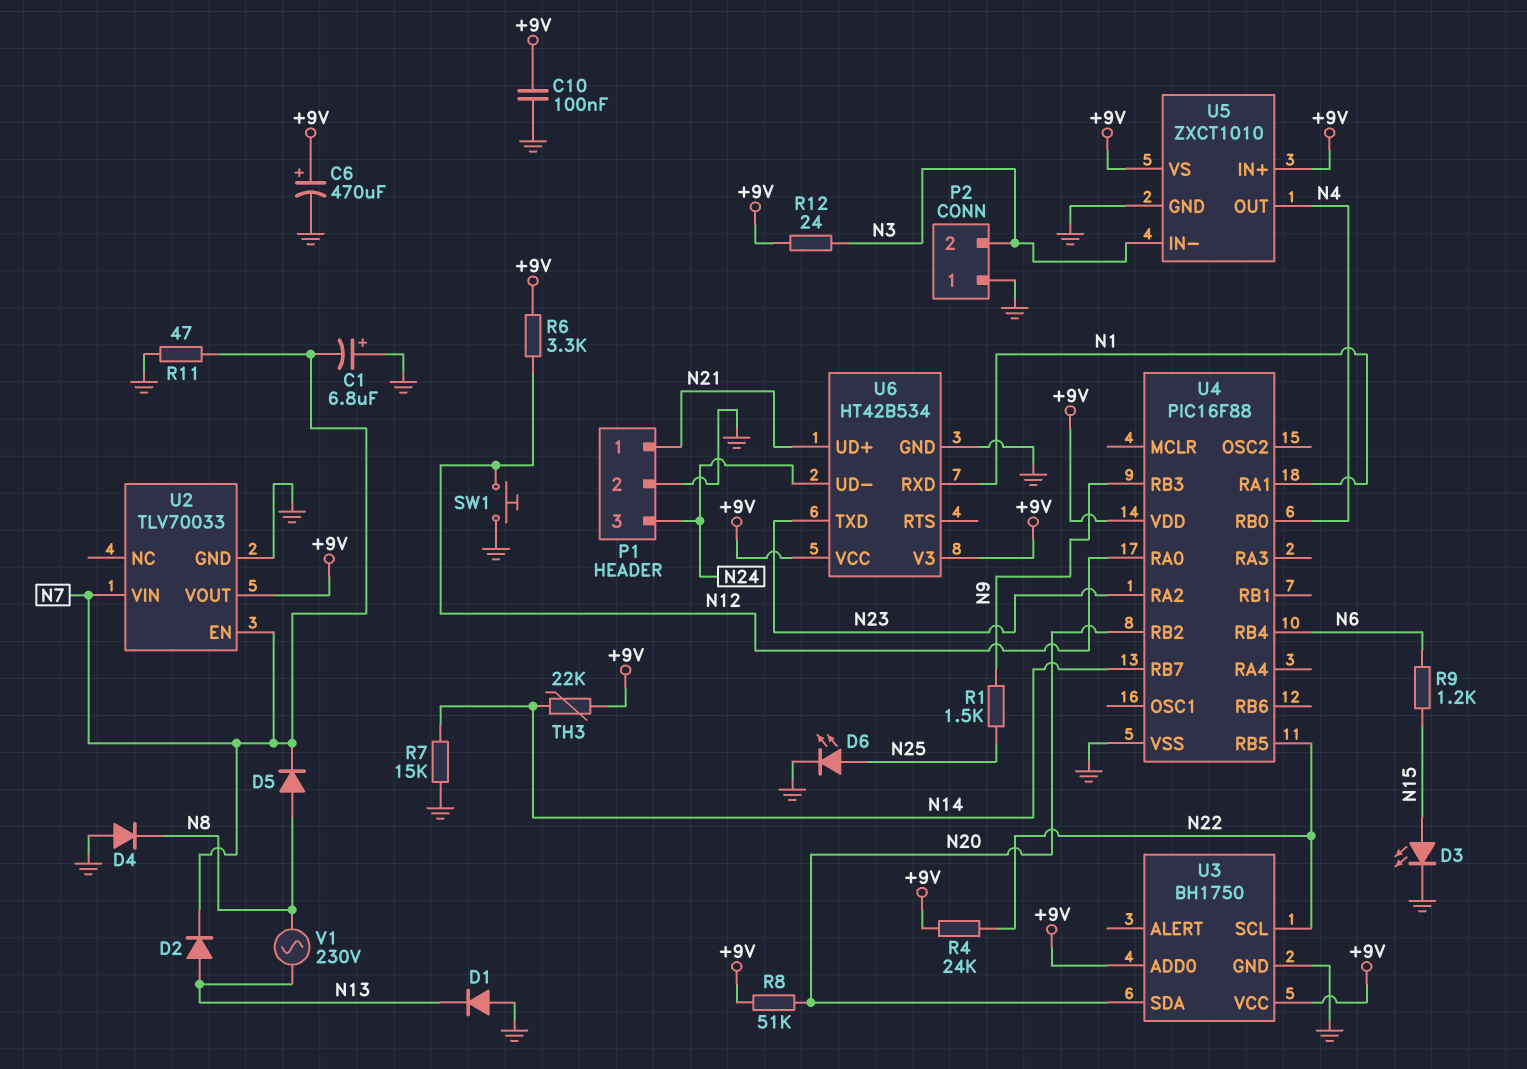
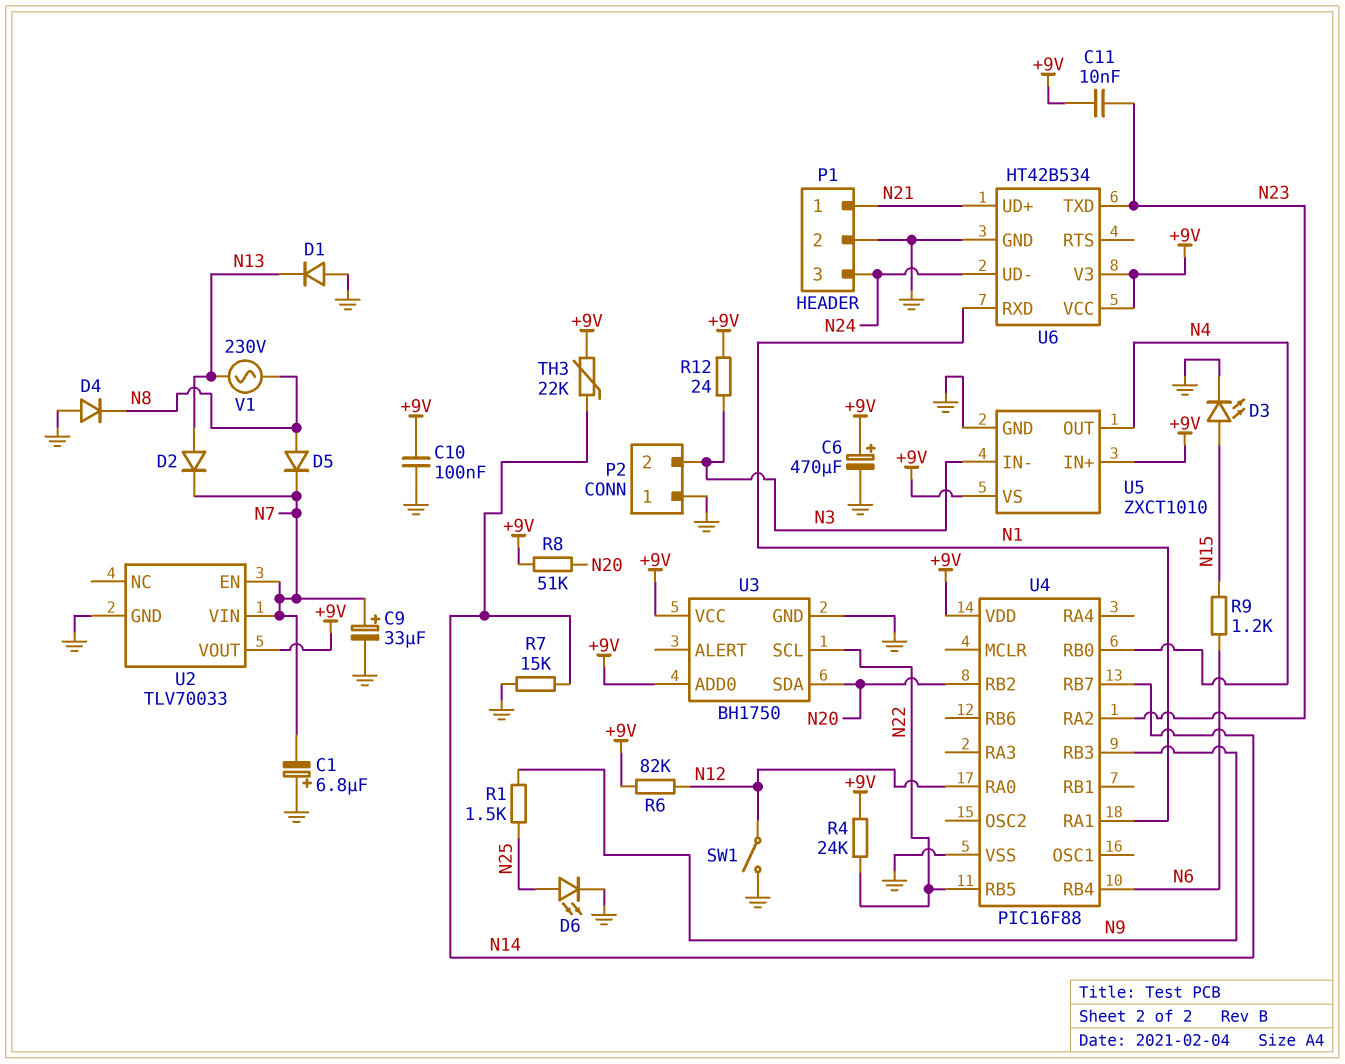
C9: none -> 33uF (plus N7, minus GND)
C11: none -> 10nF (+9V, N23)
R6: 3.3k (+9V, N12) -> 82k (+9V, N12)
R11: 47 (GND, N7) -> none
SW1: button (GND, N12) -> switch (GND, N12)

